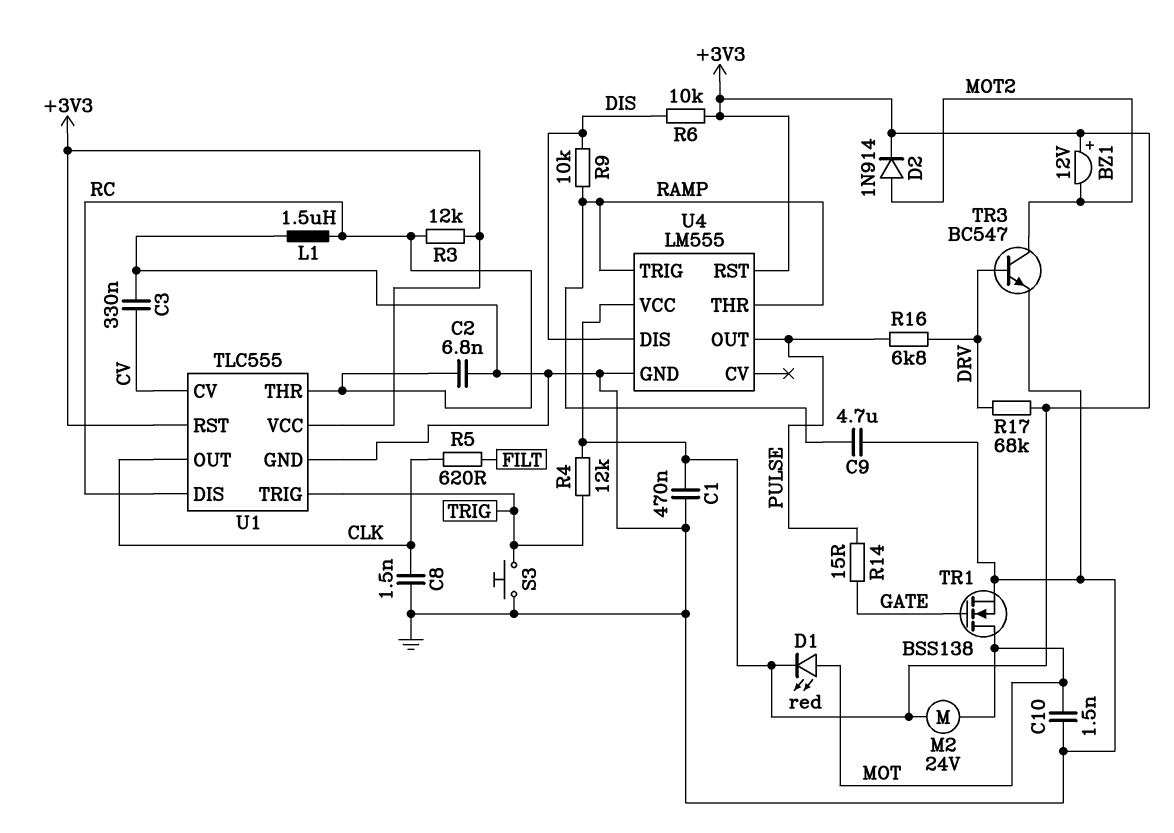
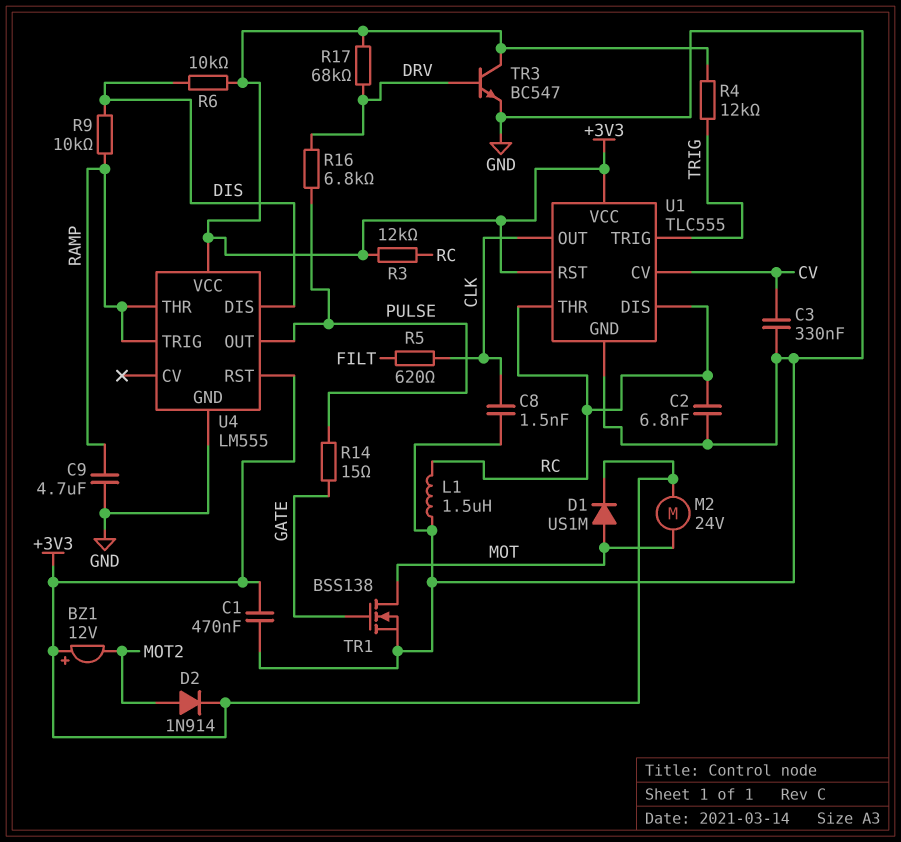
C10: 1.5nF (GND, MOT) -> none
D1: LED red (A MOT, K +3V3) -> diode US1M (A MOT, K +3V3)
S3: button (GND, TRIG) -> none
TR3: NPN BC547 (B DRV, C MOT2, E GND) -> NPN BC547 (B DRV, C +3V3, E GND)

